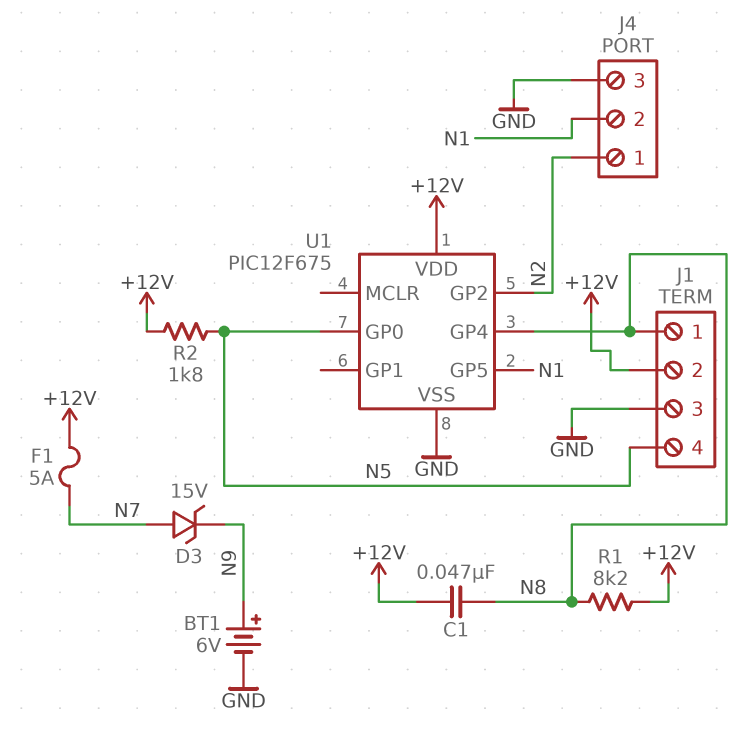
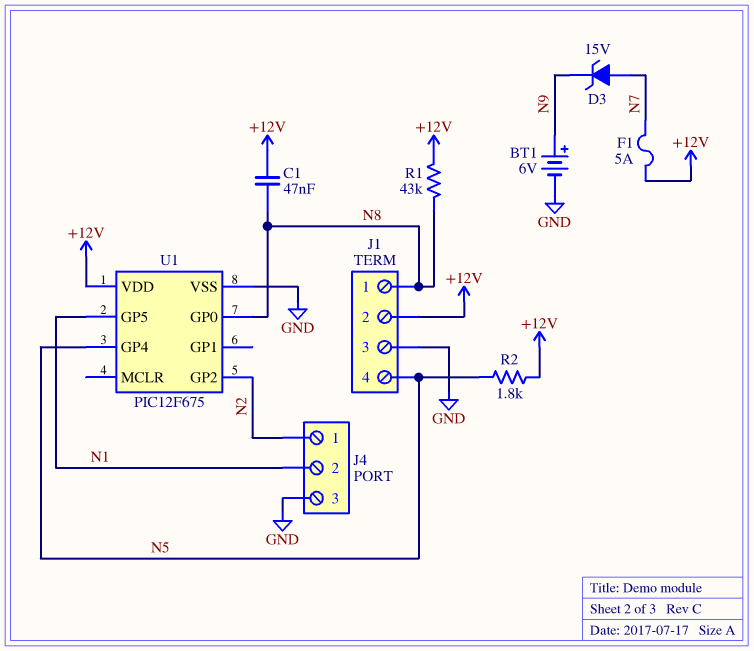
R1: 8.2k (+12V, N8) -> 43k (+12V, N8)
U1 pin GP0: N5 -> N8
U1 pin GP4: N8 -> N5

